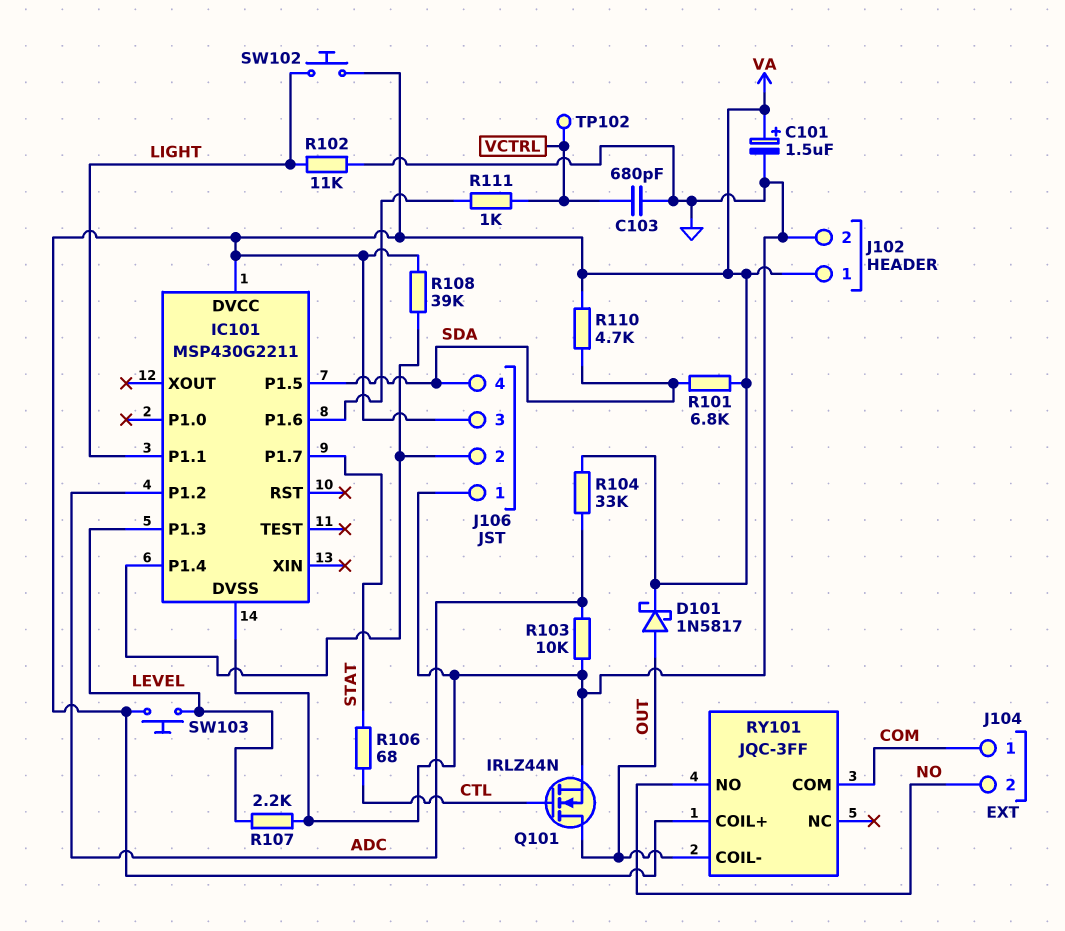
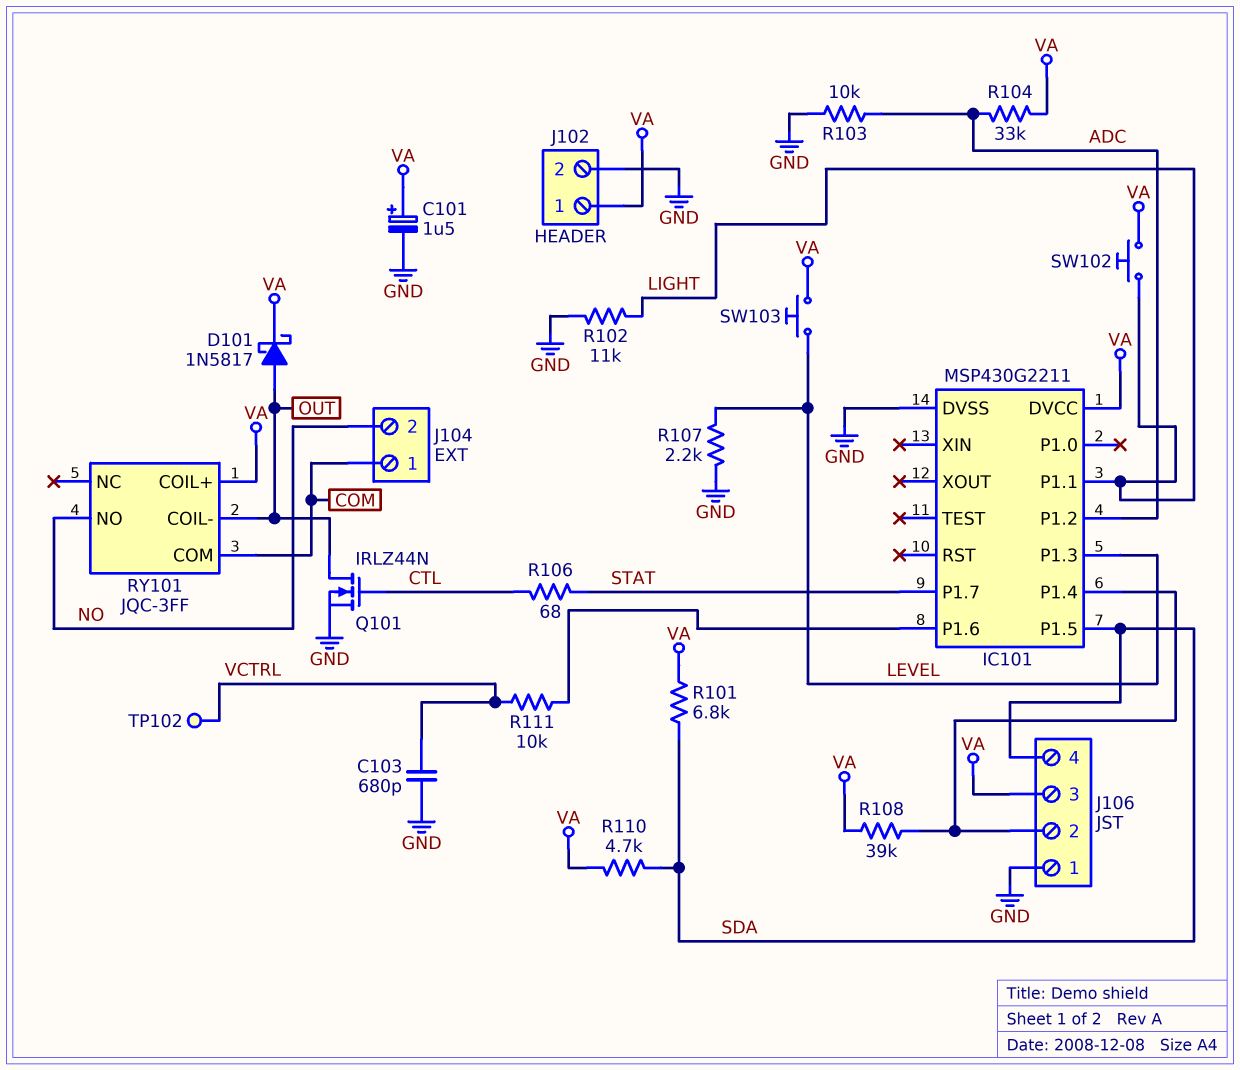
R111: 1k (IC101/P1.6, VCTRL) -> 10k (IC101/P1.6, VCTRL)

